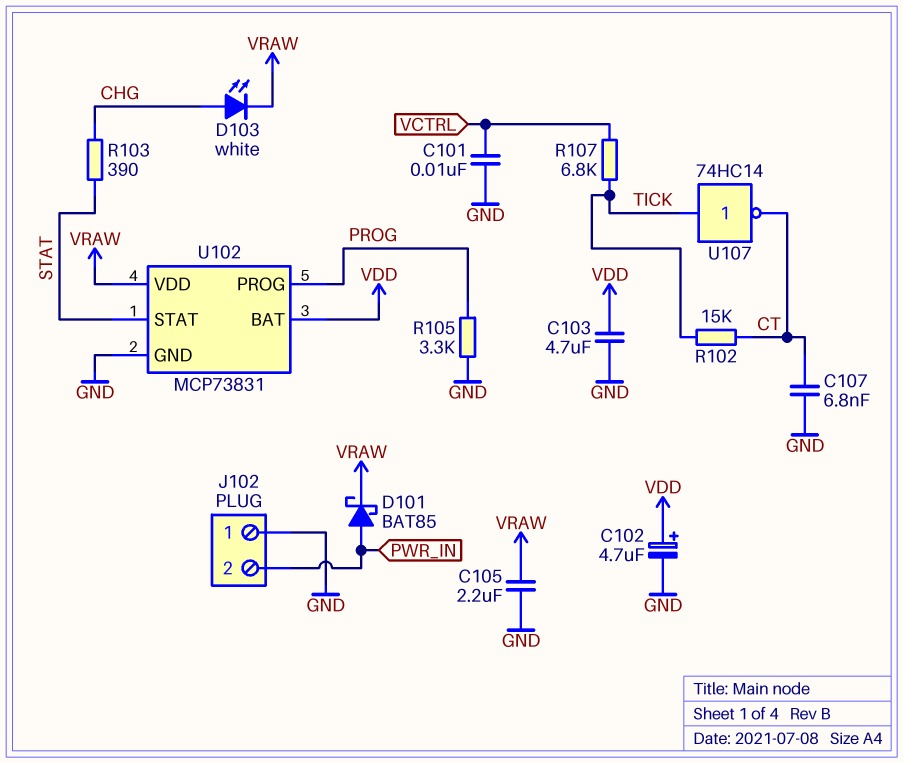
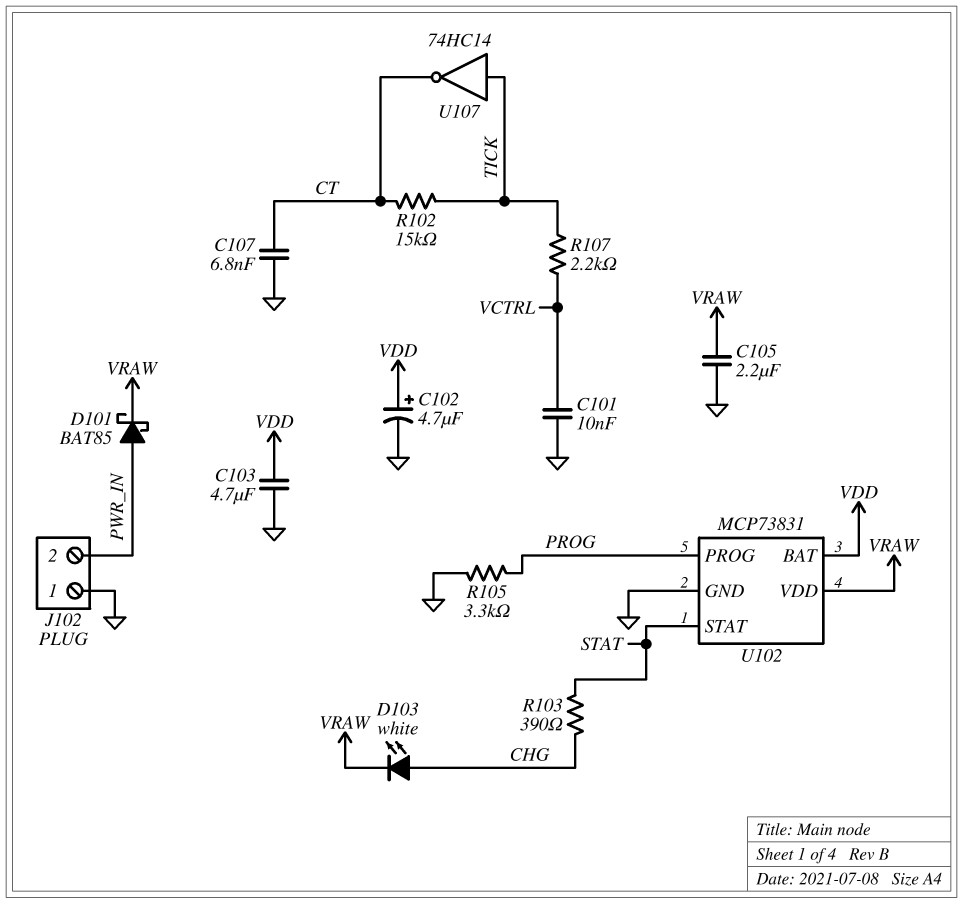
R107: 6.8k (TICK, VCTRL) -> 2.2k (TICK, VCTRL)

